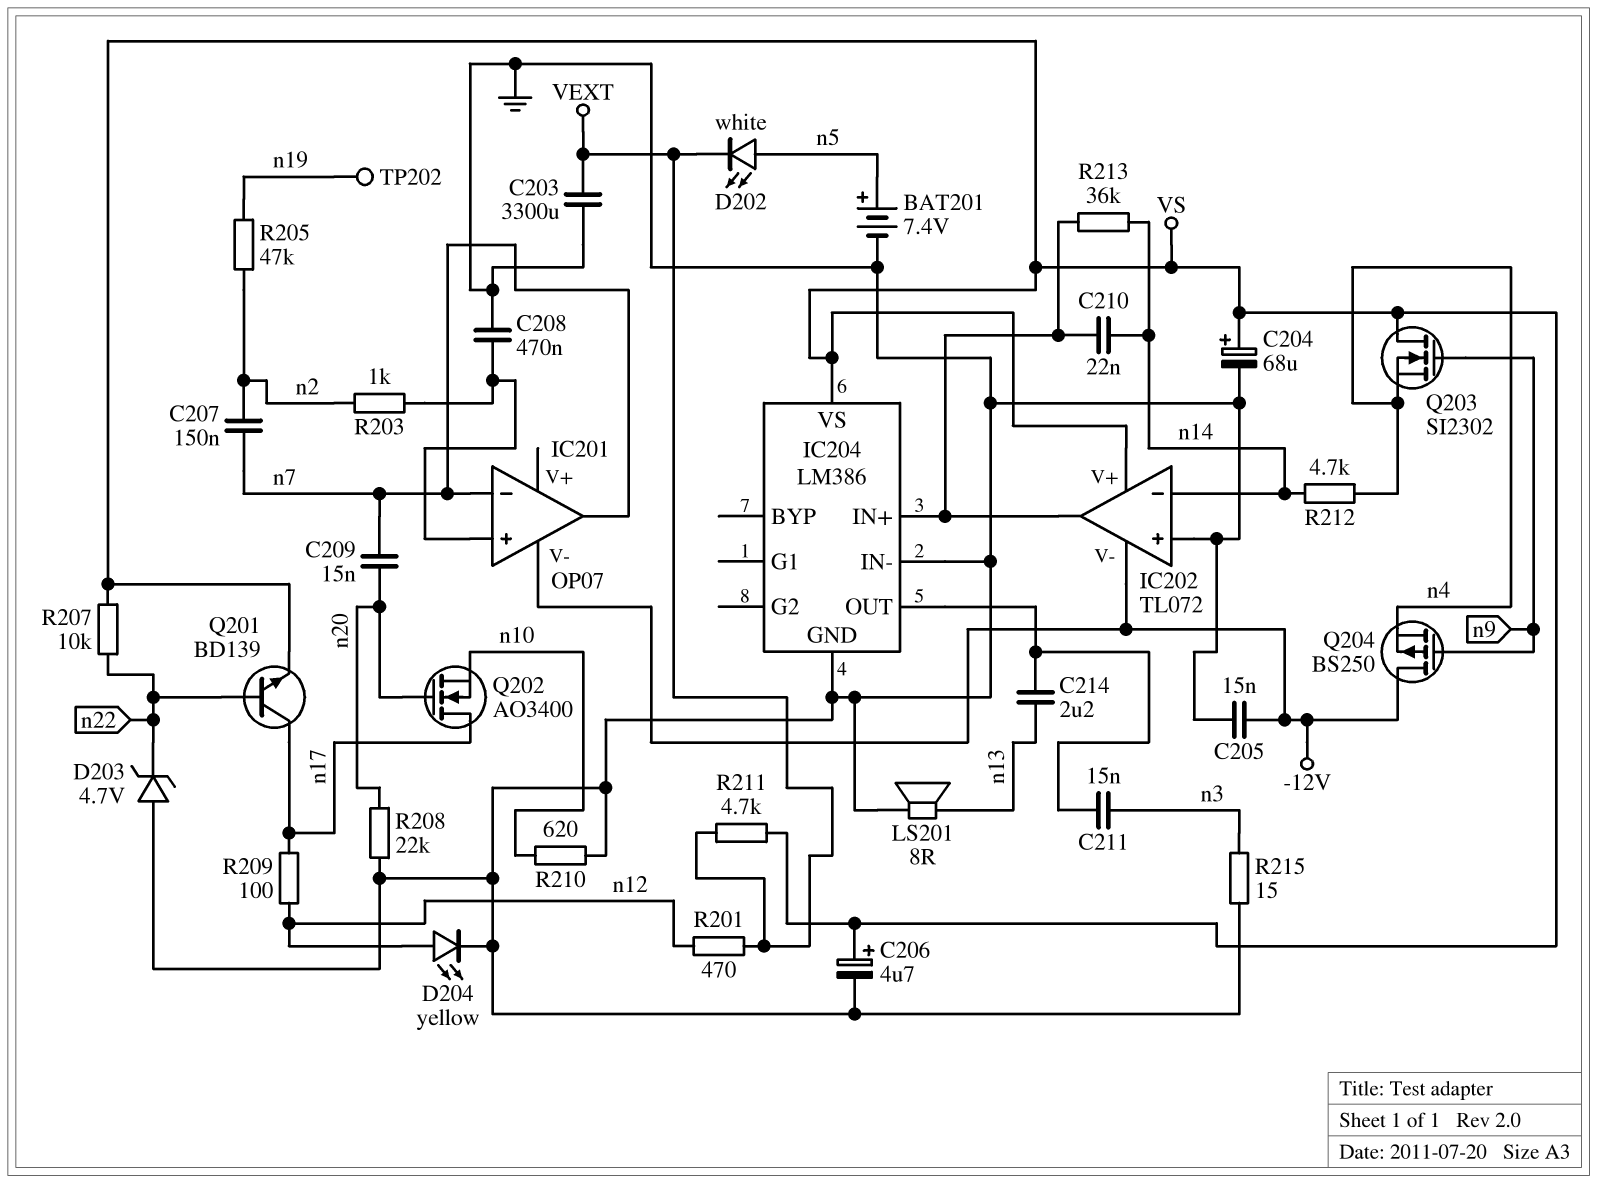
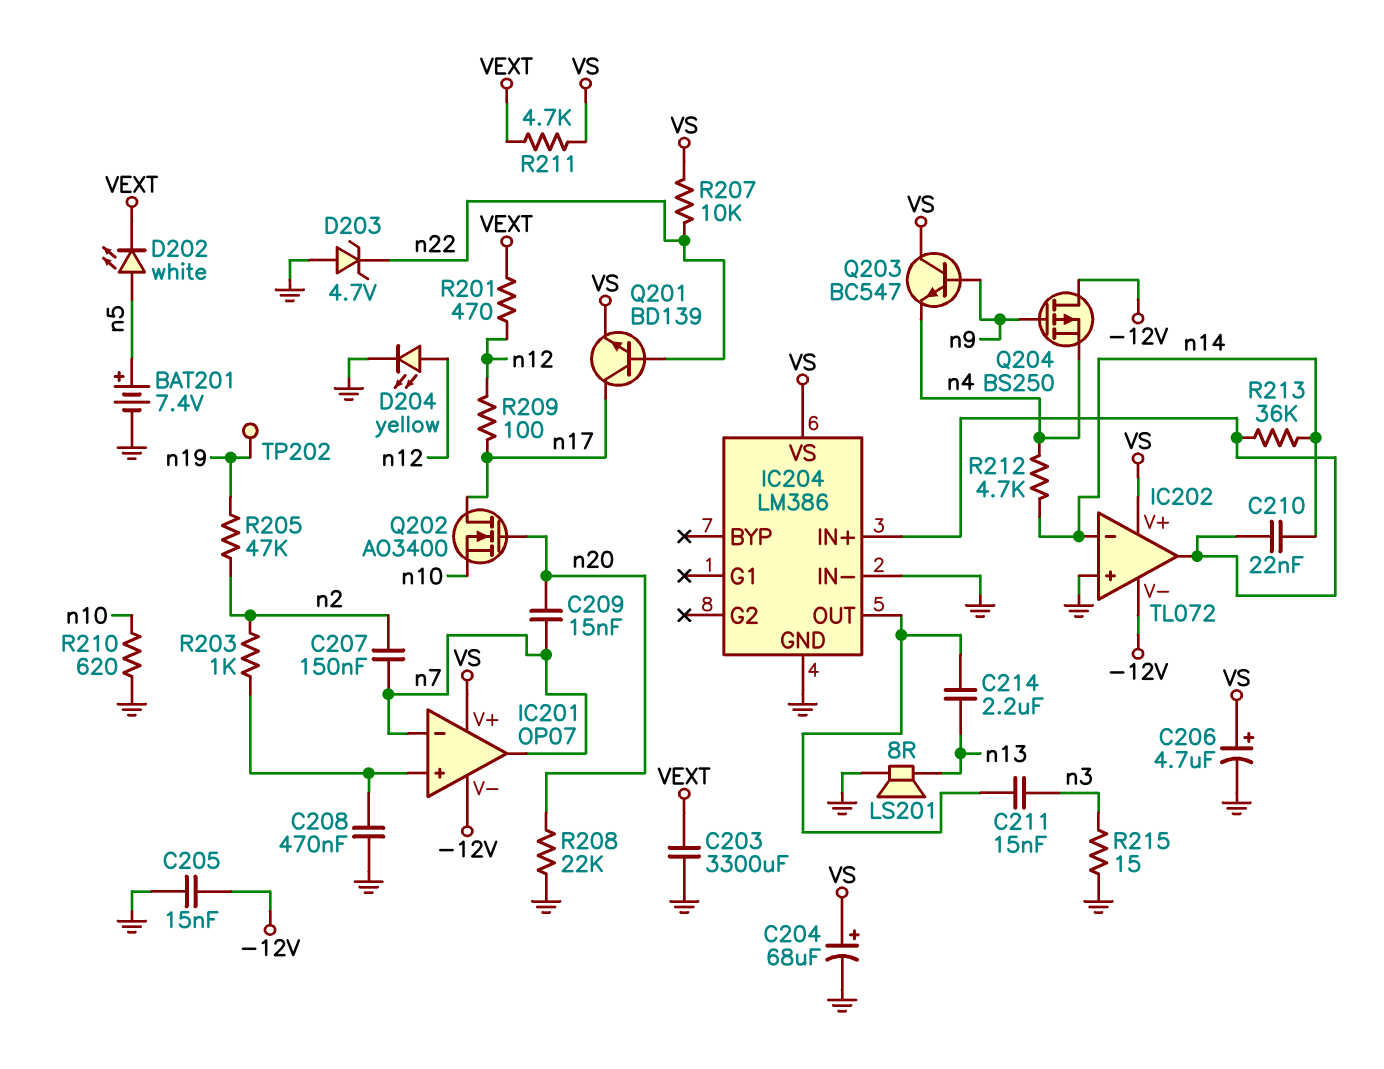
IC201 pin V+: none -> VS
Q203: NMOS SI2302 (G n9, D VS, S n4) -> NPN BC547 (B n9, C VS, E n4)

